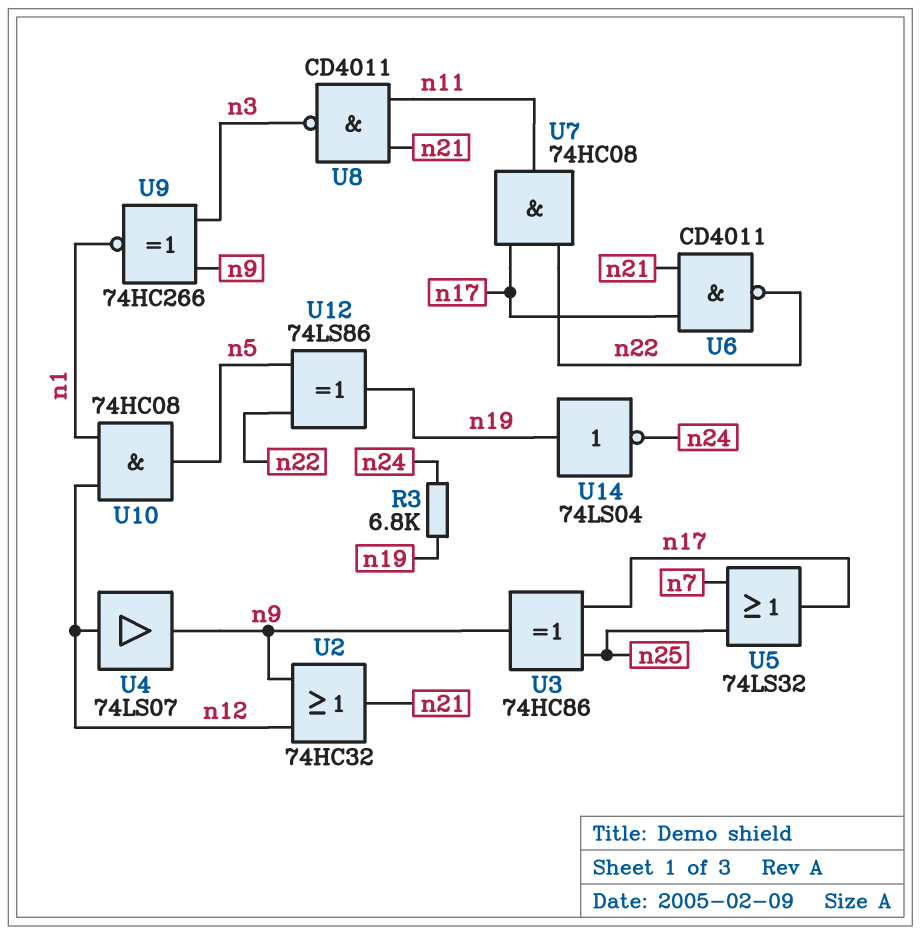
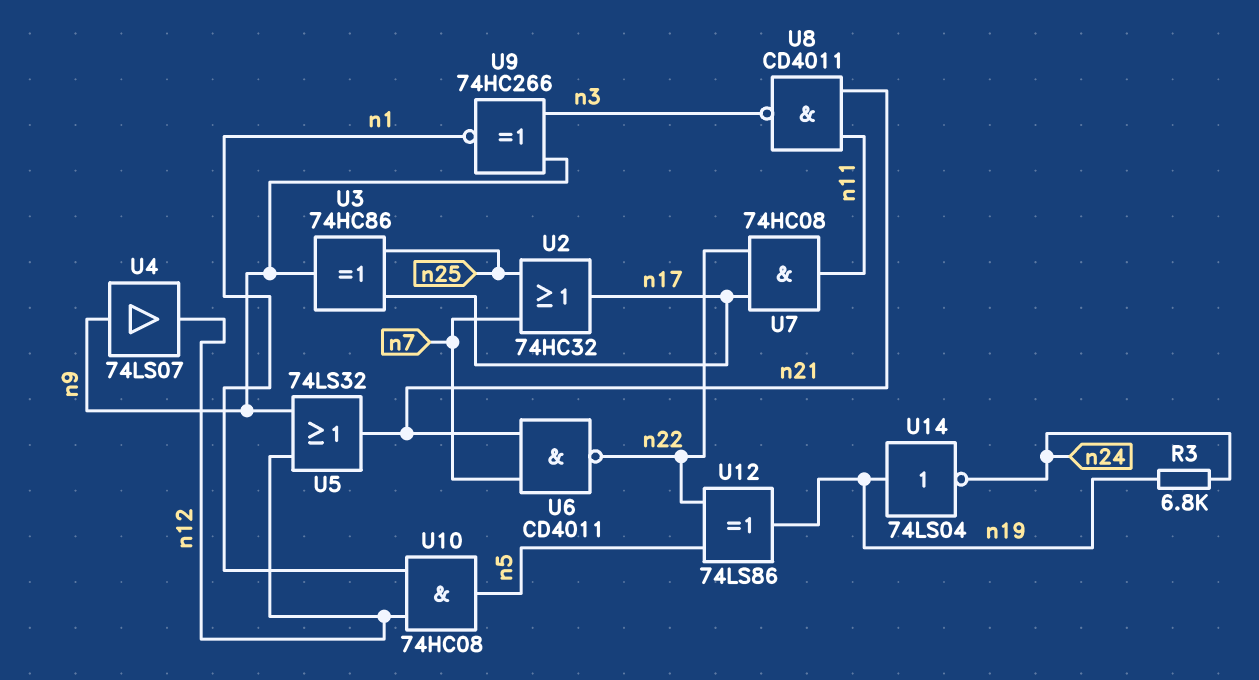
U2: OR 74HC32 (in n9, in n12, out n21) -> OR 74HC32 (in n7, in n25, out n17)
U4: buffer 74LS07 (in n12, out n9) -> buffer 74LS07 (in n9, out n12)
U5: OR 74LS32 (in n7, in n25, out n17) -> OR 74LS32 (in n9, in n12, out n21)
U6: NAND CD4011 (in n17, in n21, out n22) -> NAND CD4011 (in n7, in n21, out n22)

